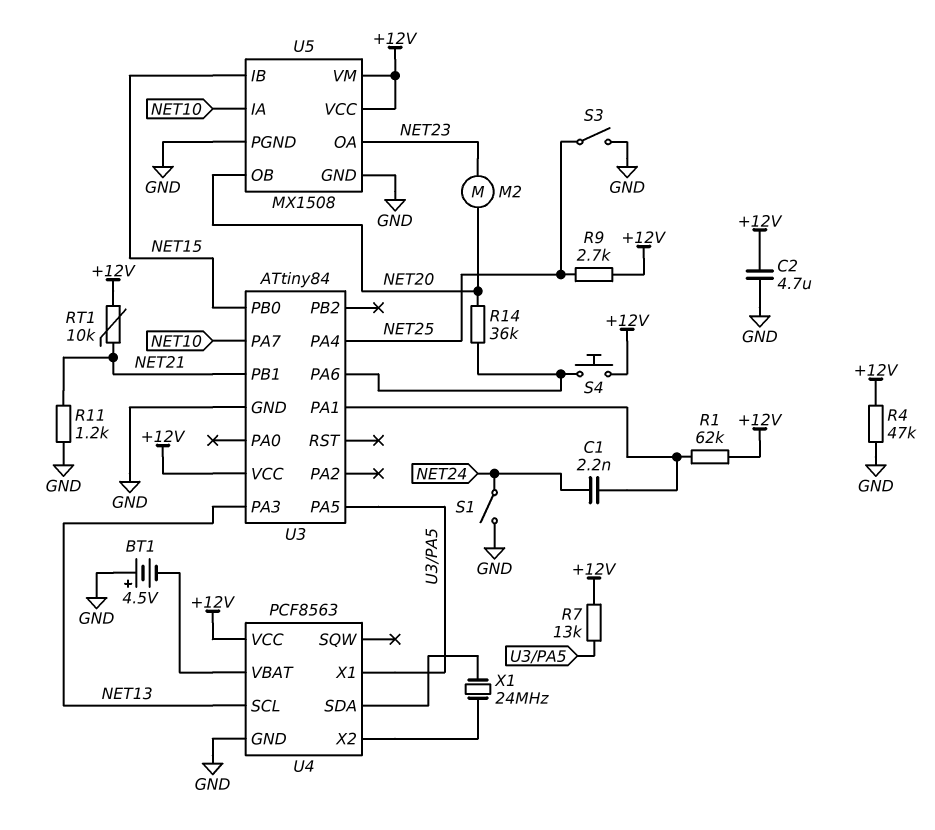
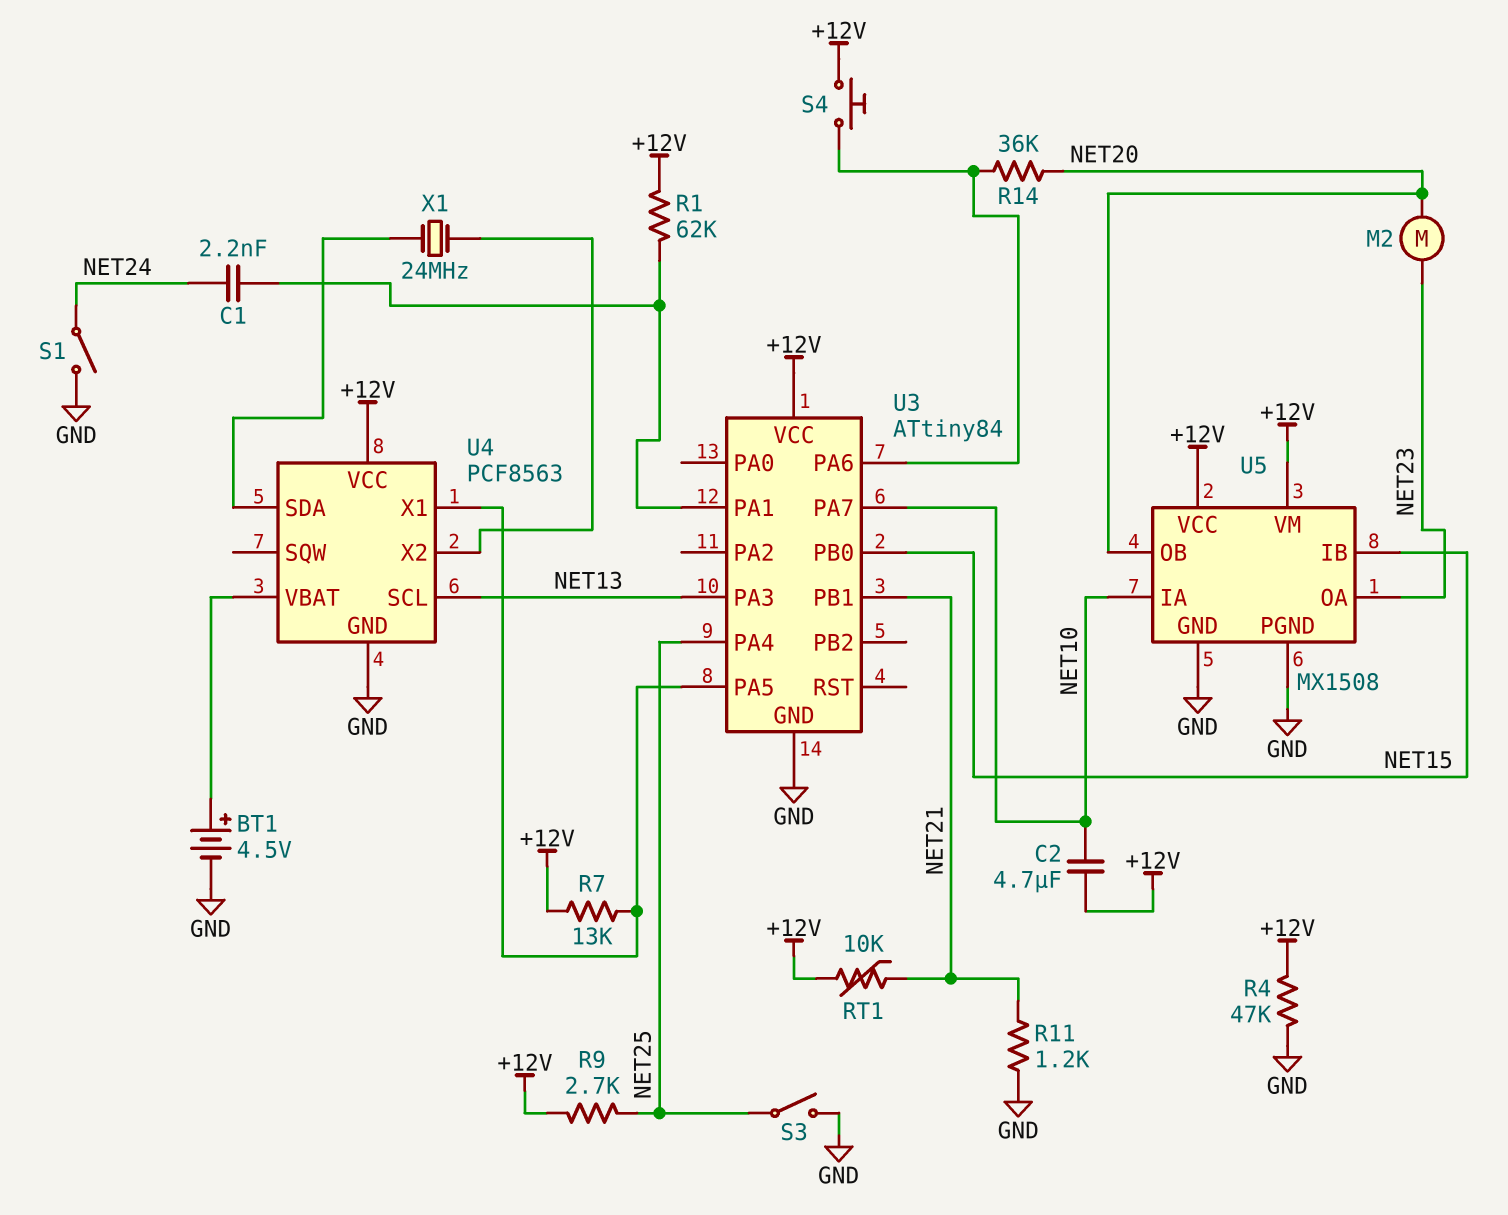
BT1: 4.5V (plus GND, minus U4/VBAT) -> 4.5V (plus U4/VBAT, minus GND)
C2: 4.7uF (+12V, GND) -> 4.7uF (+12V, NET10)

